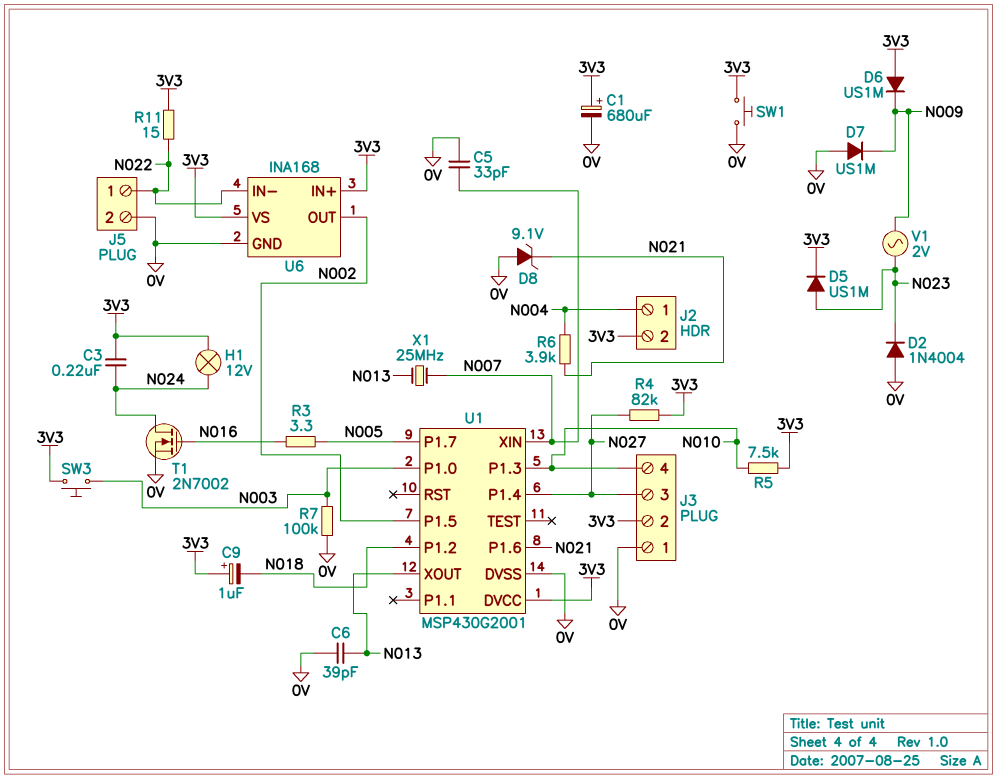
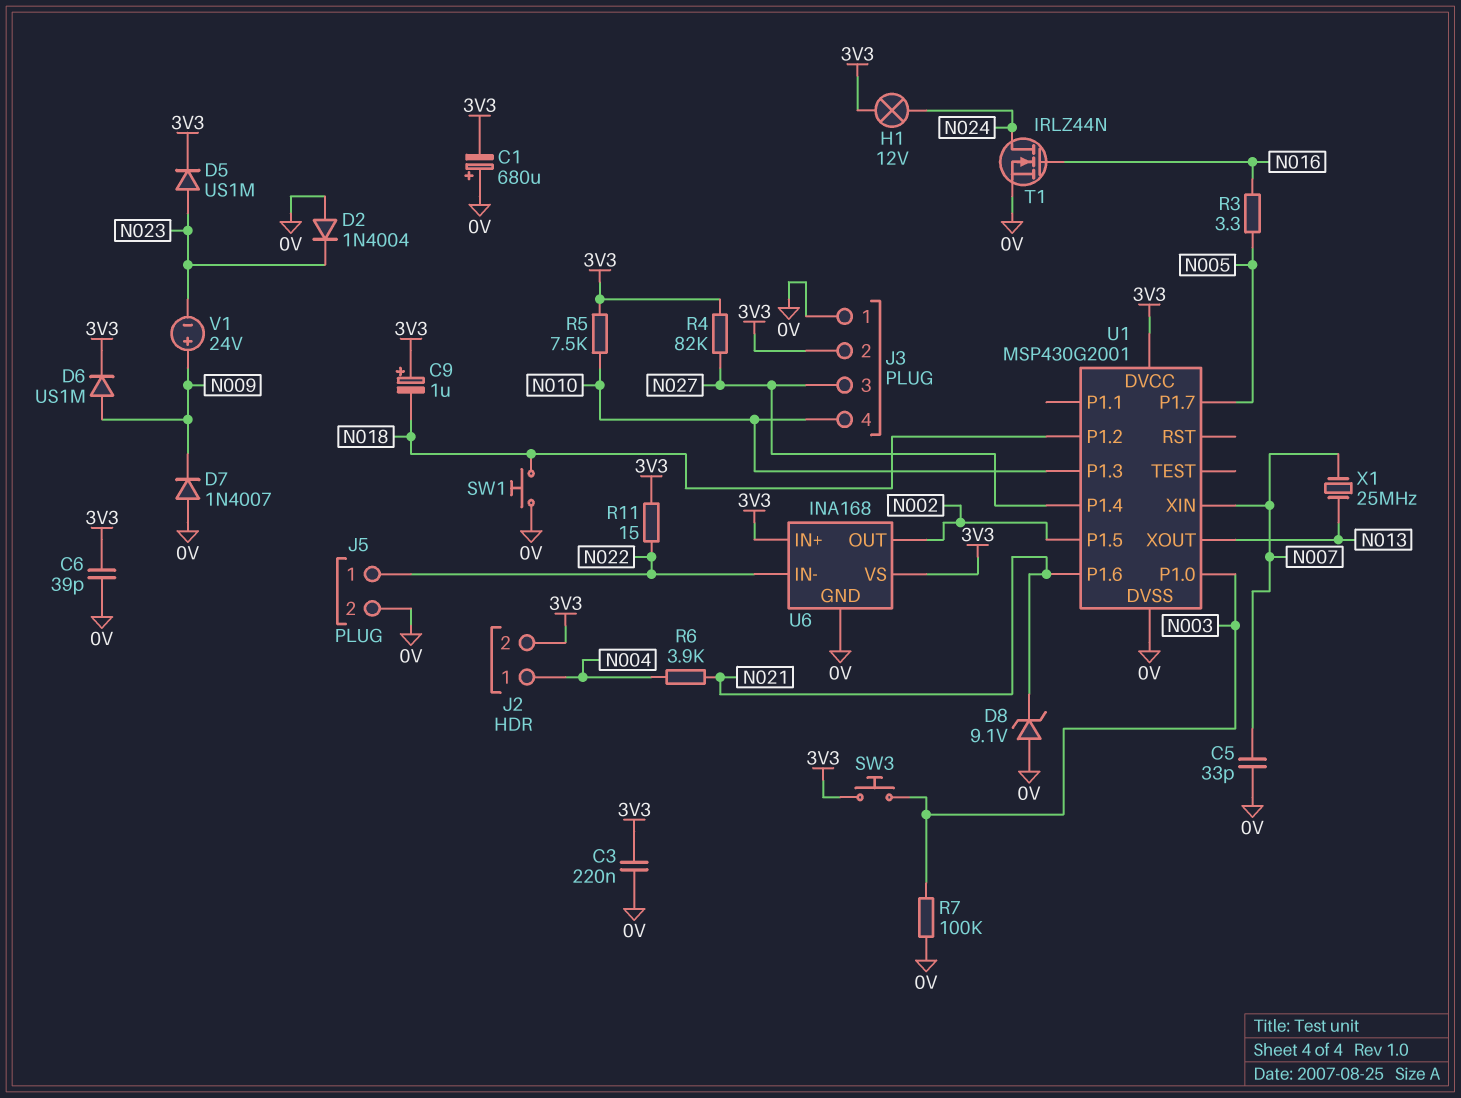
C1: 680uF (plus 3V3, minus 0V) -> 680uF (plus 0V, minus 3V3)
C3: 220nF (3V3, N024) -> 220nF (0V, 3V3)
C6: 39pF (0V, N013) -> 39pF (0V, 3V3)
D6: diode US1M (A 3V3, K N009) -> diode US1M (A N009, K 3V3)
D7: diode US1M (A 0V, K N009) -> diode 1N4007 (A 0V, K N009)
SW1: button (0V, 3V3) -> button (0V, N018)
T1: NMOS 2N7002 (G N016, D N024, S 0V) -> NMOS IRLZ44N (G N016, D N024, S 0V)
V1: AC 2V (N009, N023) -> 24V (plus N009, minus N023)

